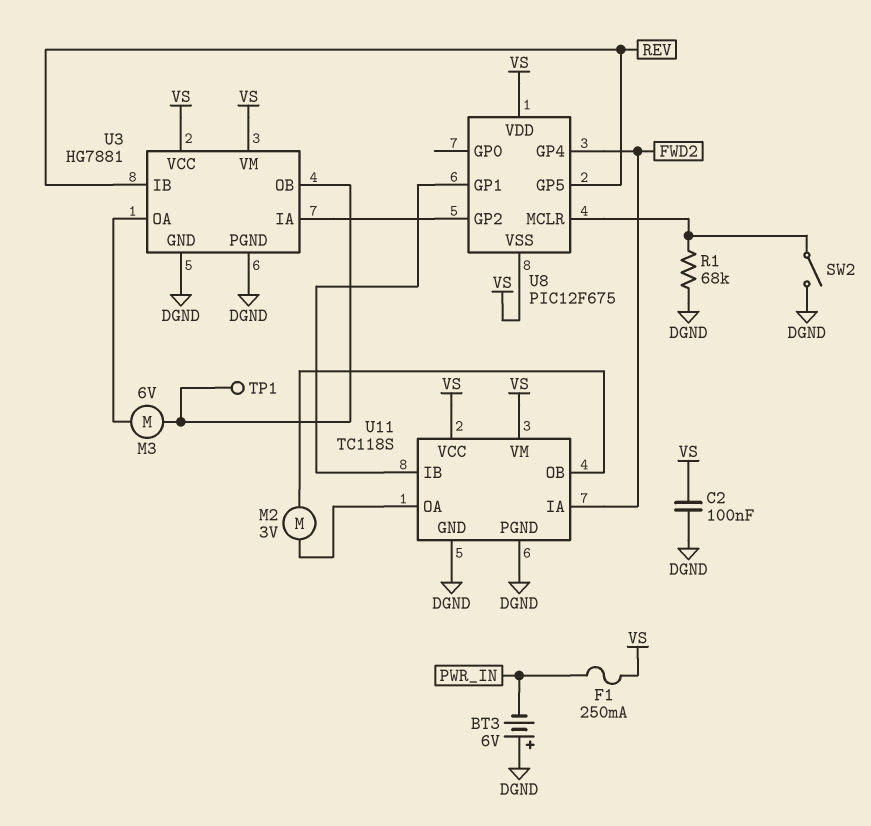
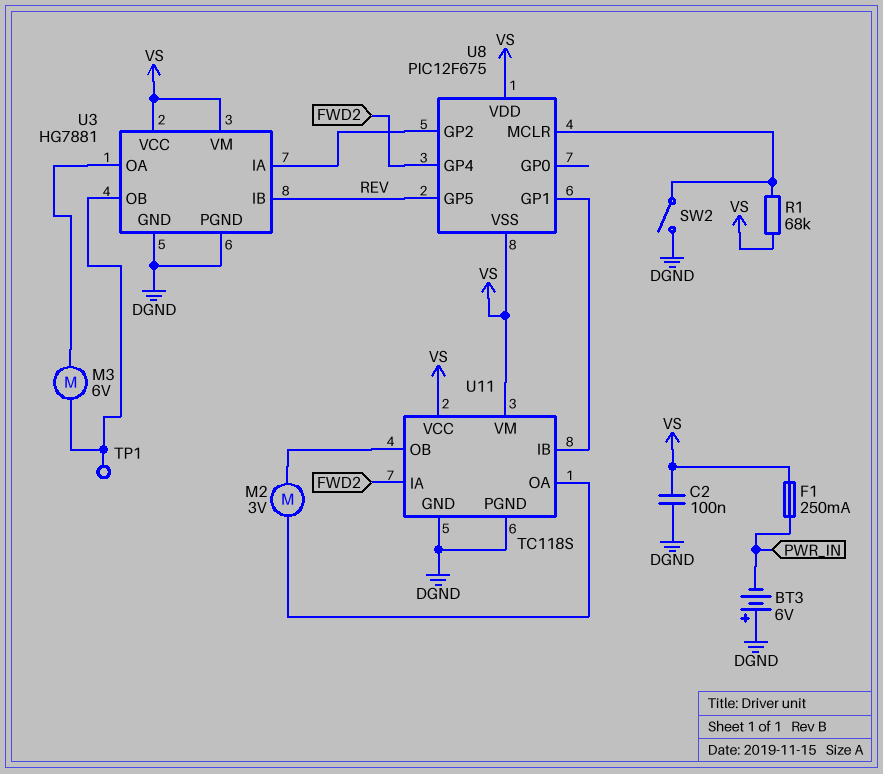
R1: 68k (DGND, U8/MCLR) -> 68k (U8/MCLR, VS)

